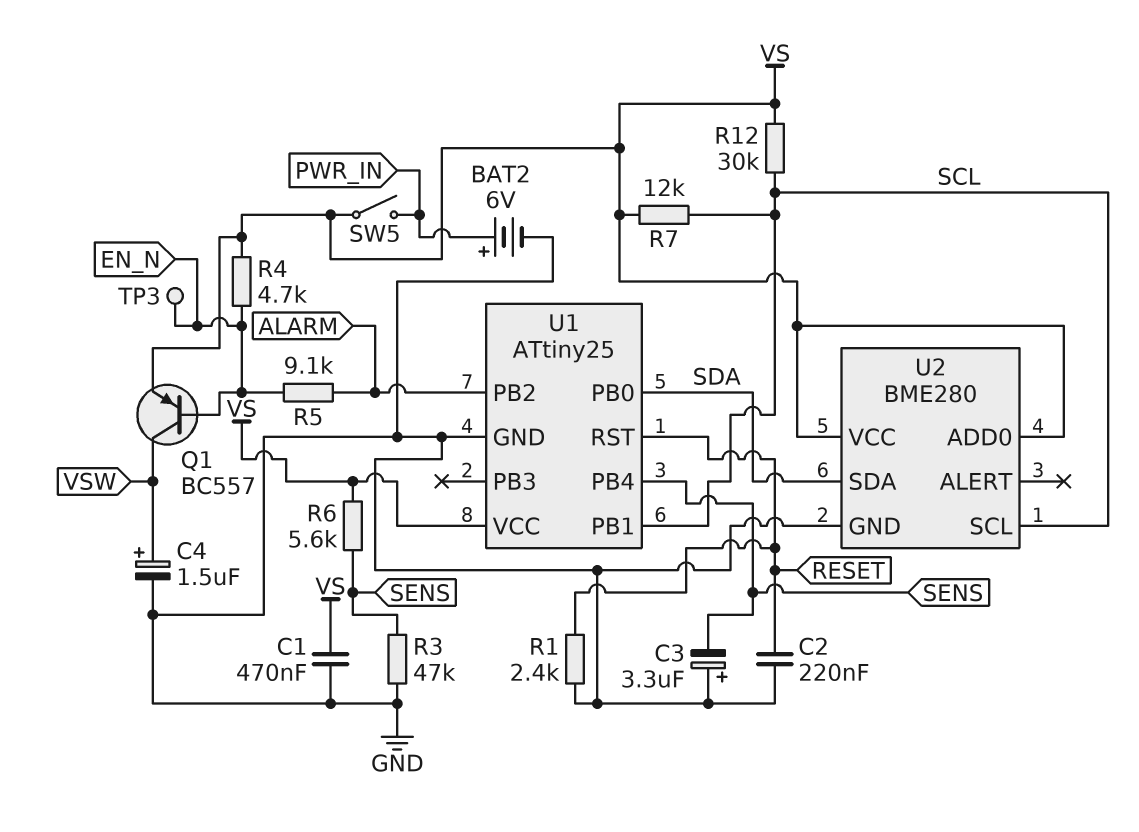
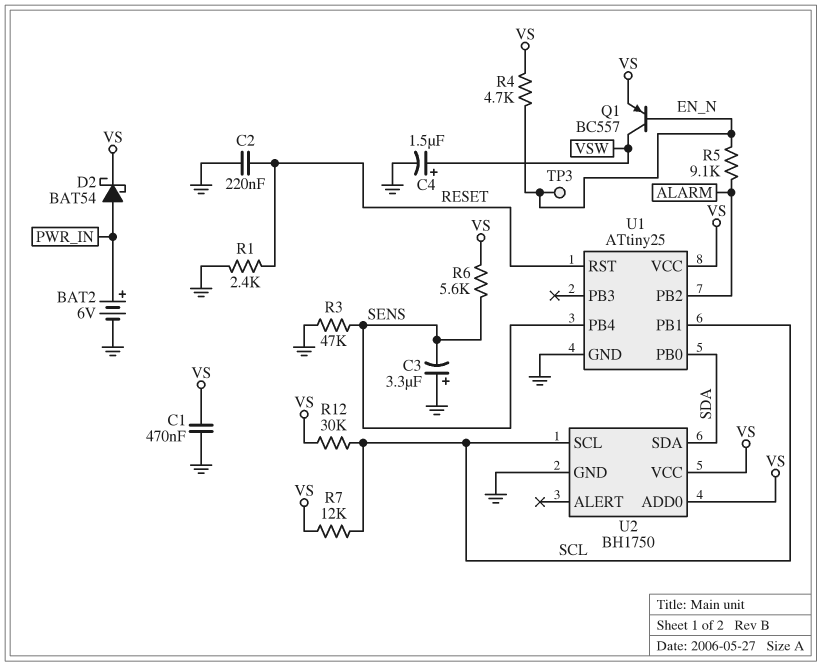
D2: none -> schottky BAT54 (A PWR_IN, K VS)
SW5: switch (PWR_IN, VS) -> none
U2: BME280 -> BH1750

